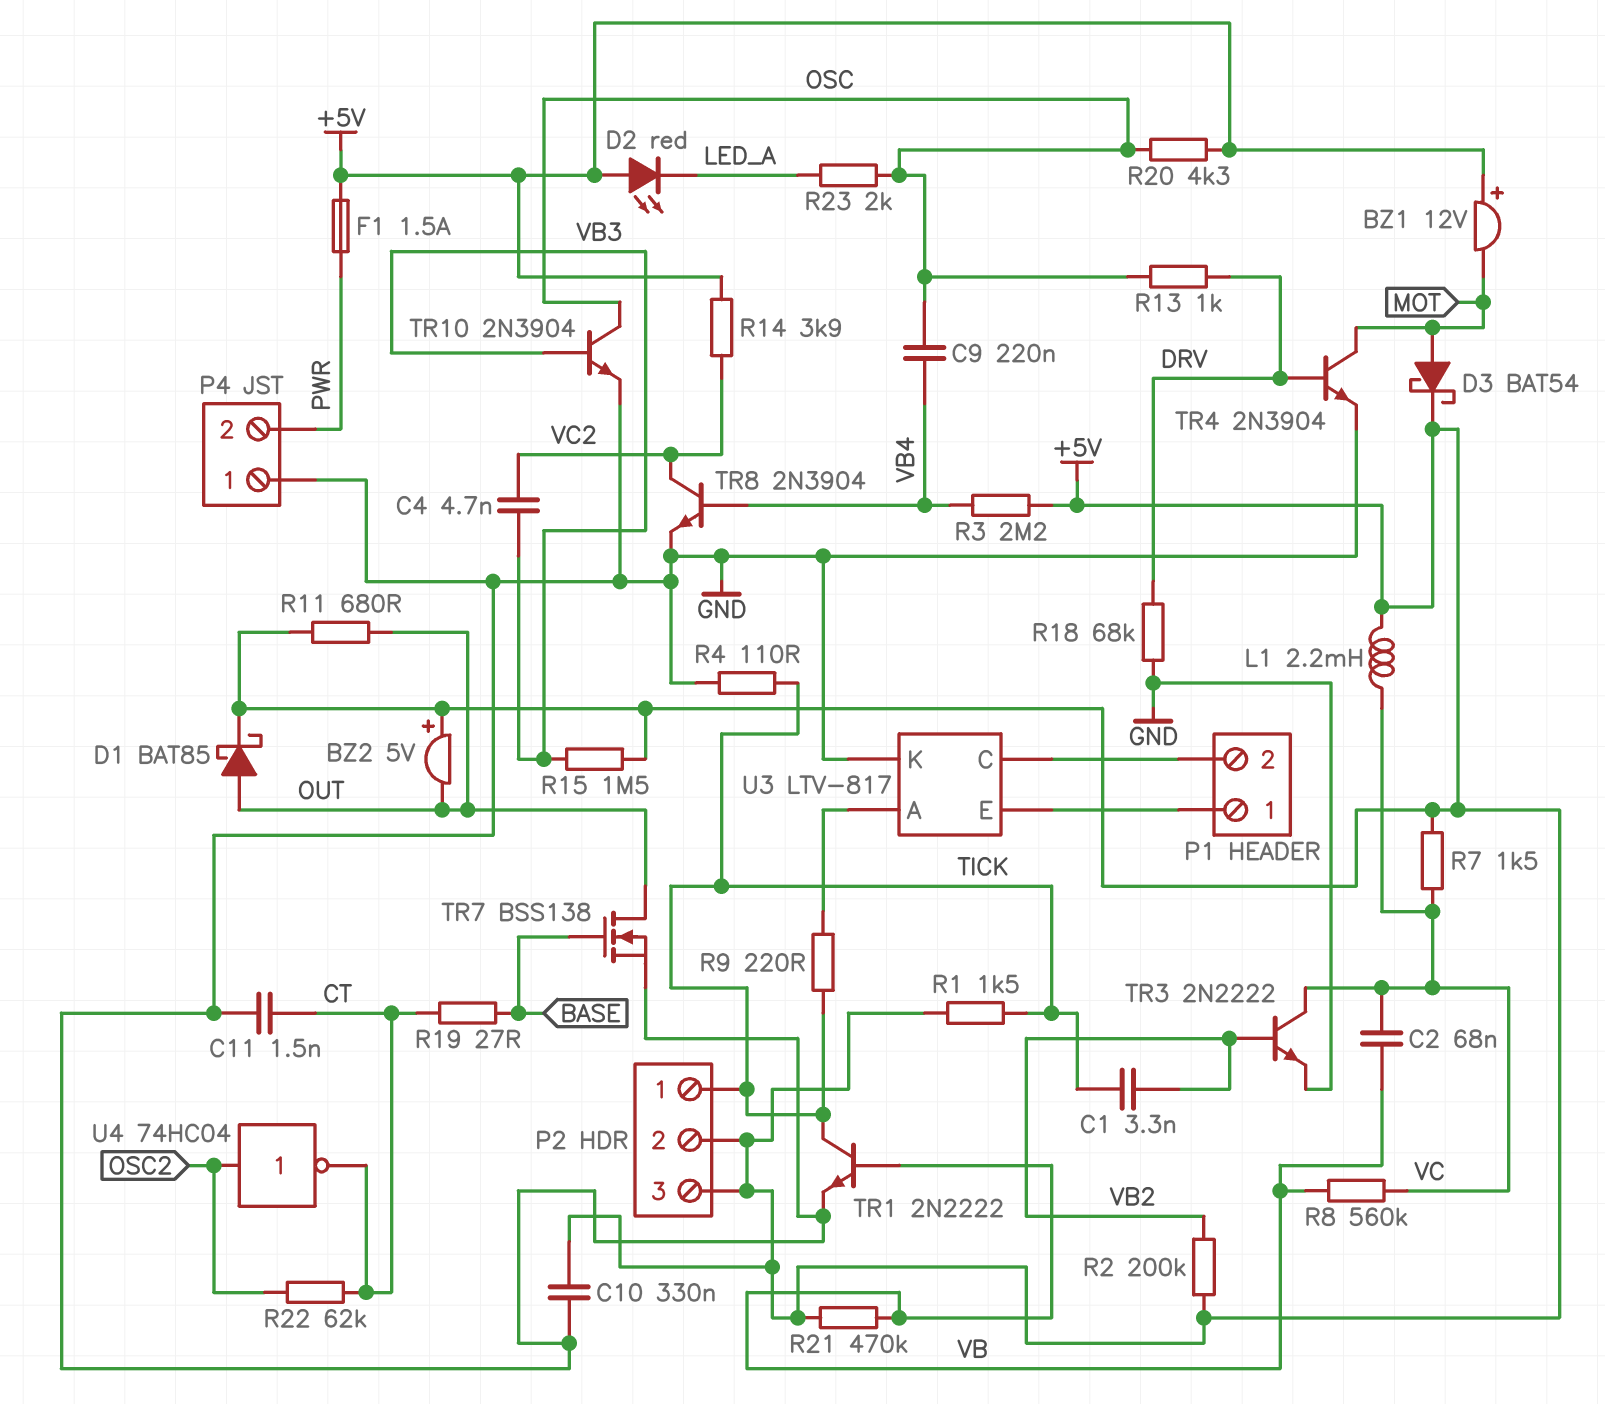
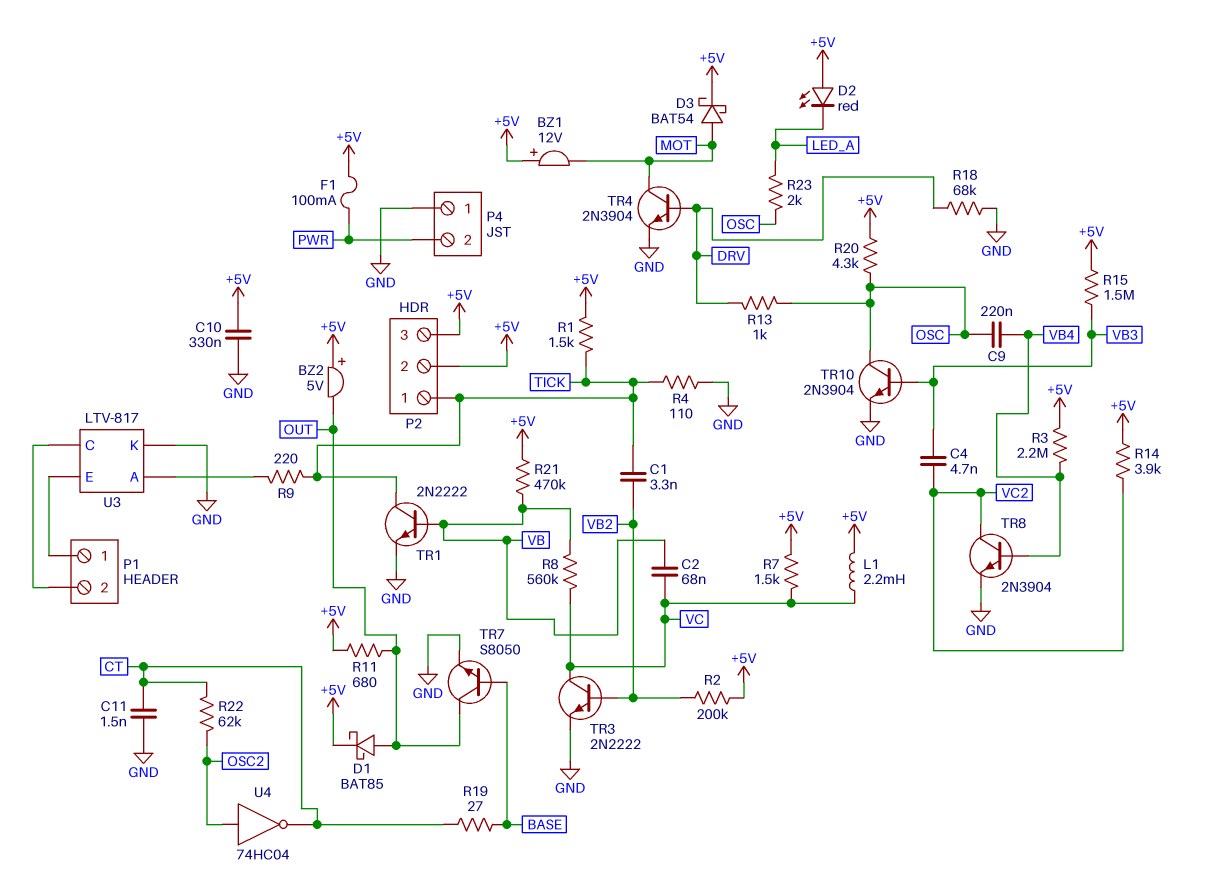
F1: 1.5A (+5V, PWR) -> 100mA (+5V, PWR)
TR7: NMOS BSS138 (G BASE, D OUT, S GND) -> NPN S8050 (B BASE, C OUT, E GND)

